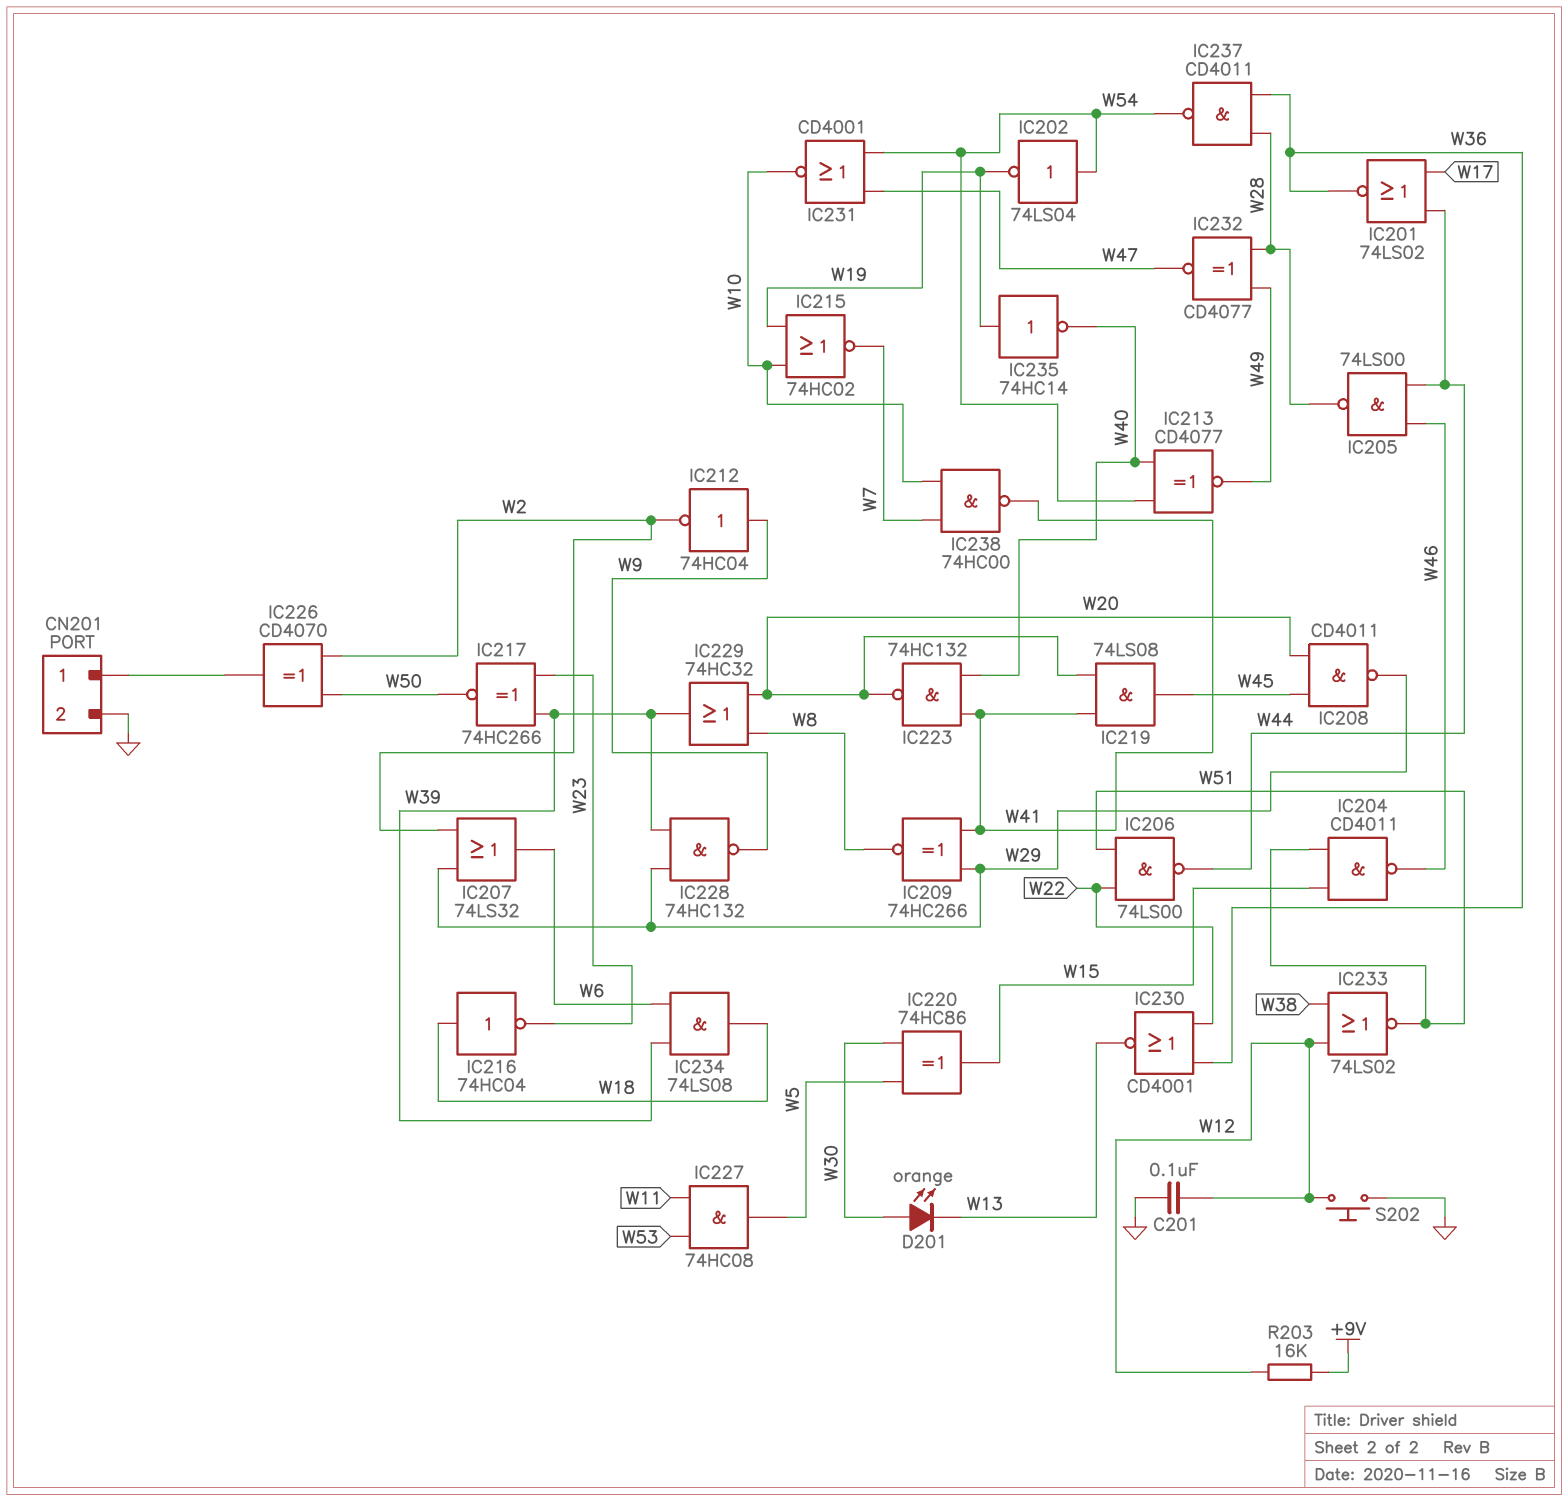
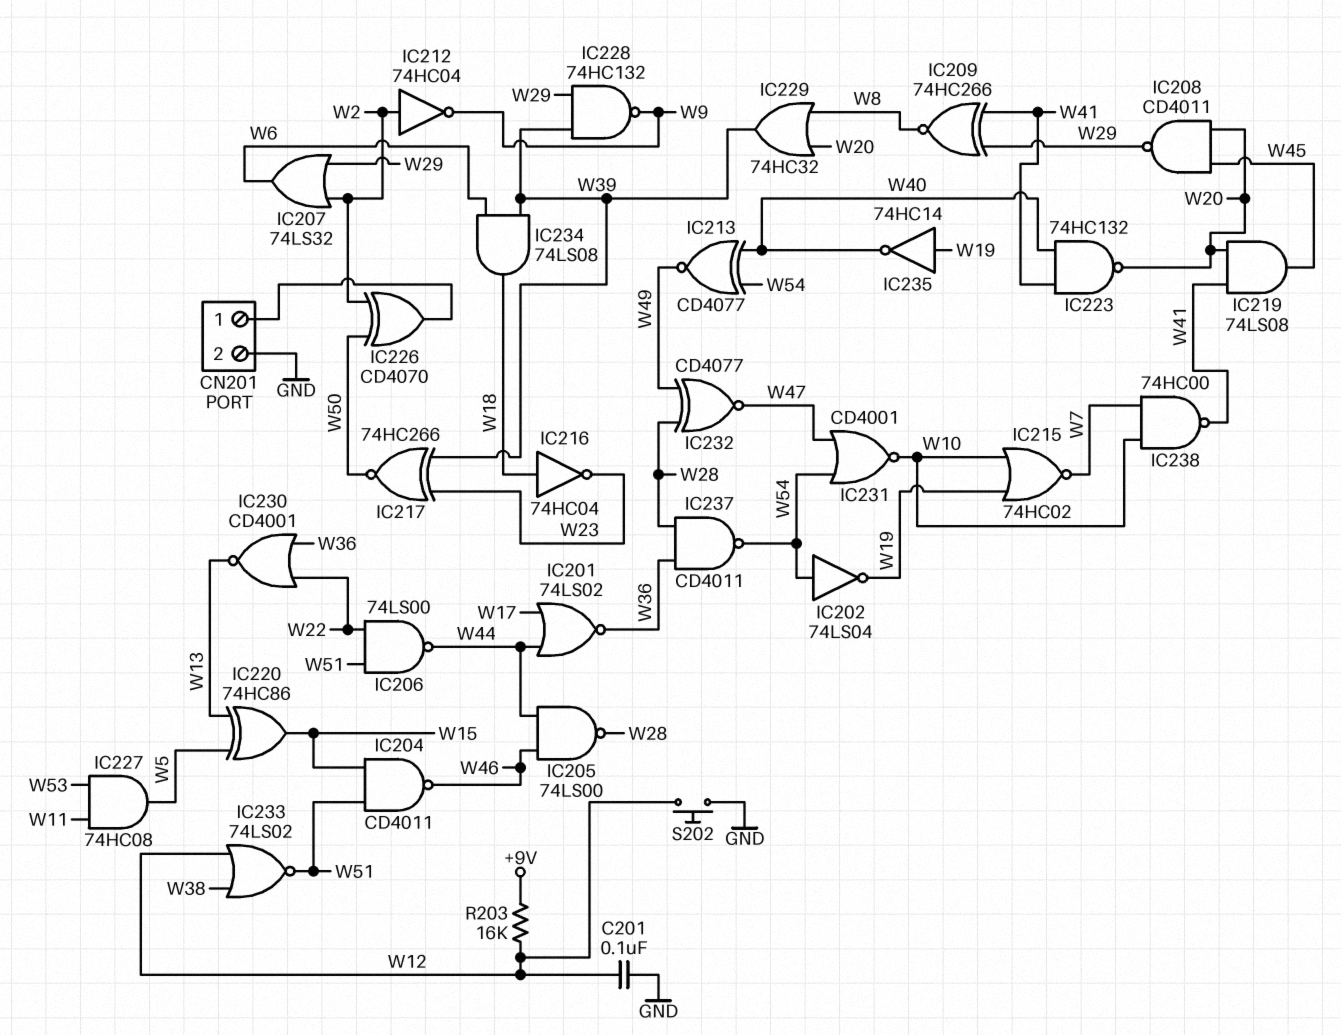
D201: LED orange (A W30, K W13) -> none
IC212: NOT 74HC04 (in W9, out W2) -> NOT 74HC04 (in W2, out W9)
IC220: XOR 74HC86 (in W5, in W30, out W15) -> XOR 74HC86 (in W5, in W13, out W15)

